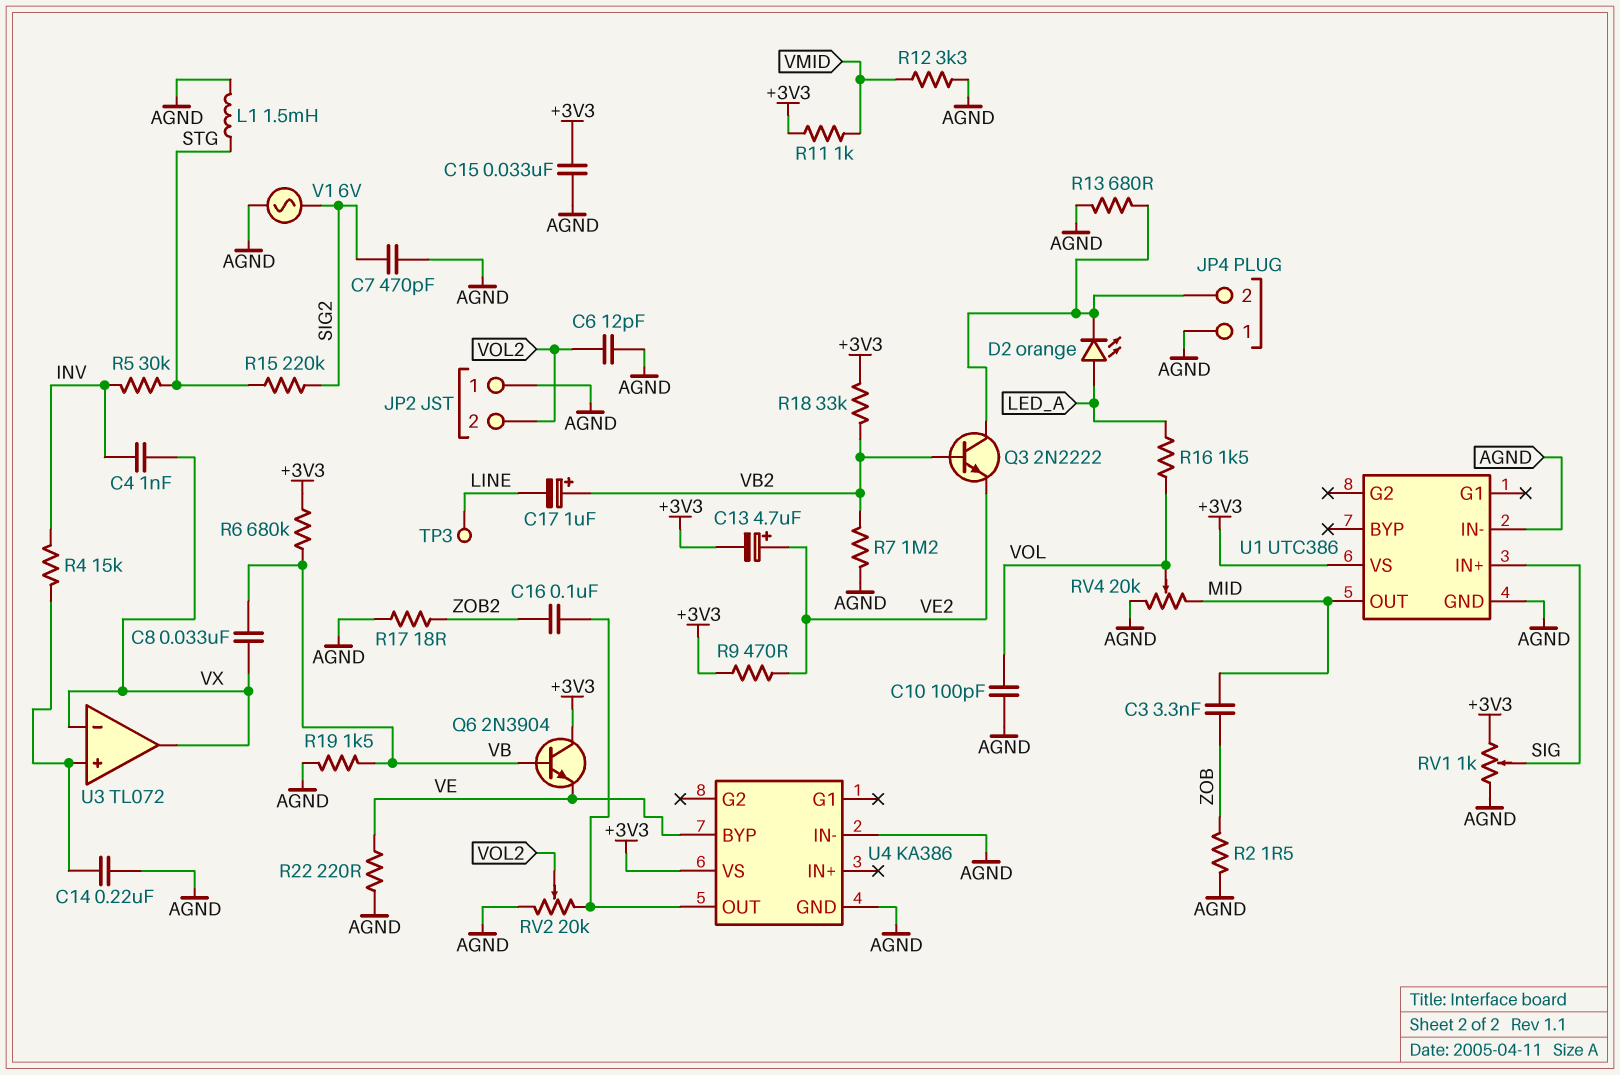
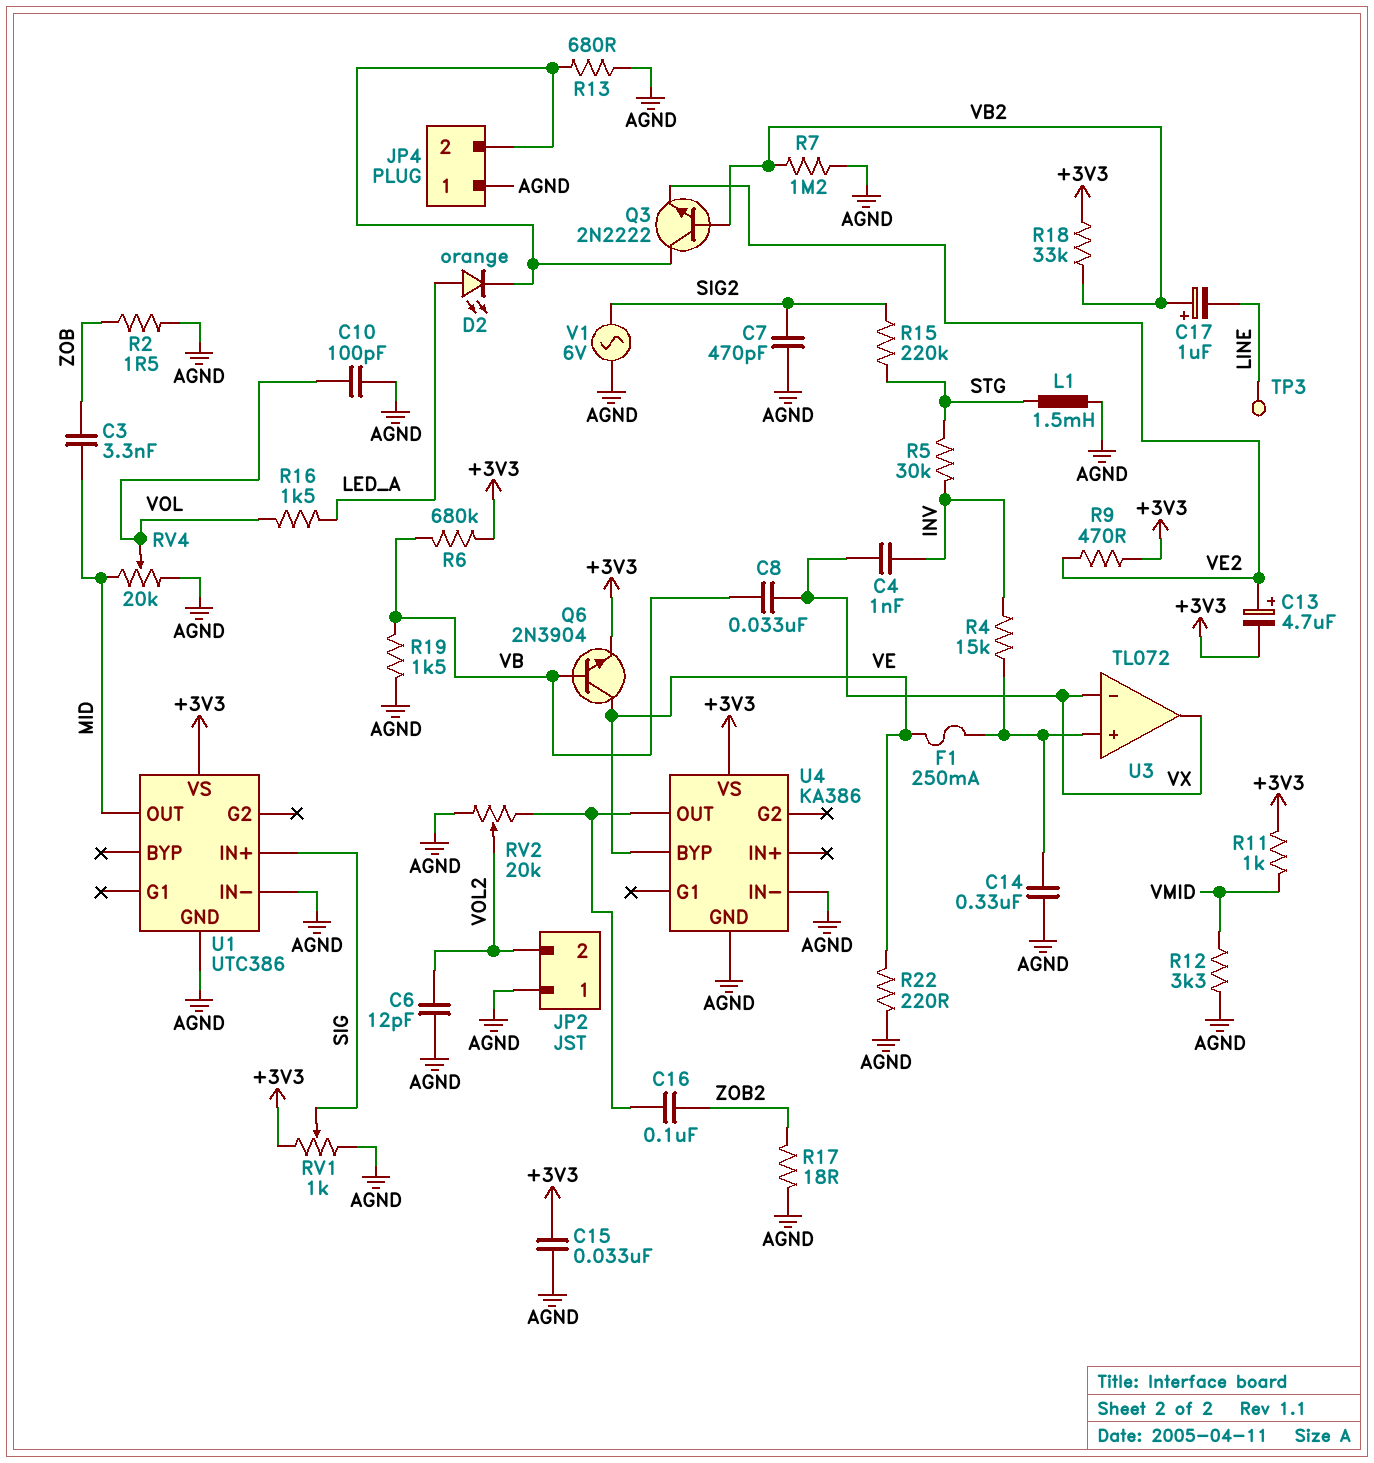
C14: 220nF (AGND, U3/in+) -> 330nF (AGND, U3/in+)
F1: none -> 250mA (U3/in+, VE)
Q6: NPN 2N3904 (B VB, C +3V3, E VE) -> NPN 2N3904 (B VB, C VE, E +3V3)

